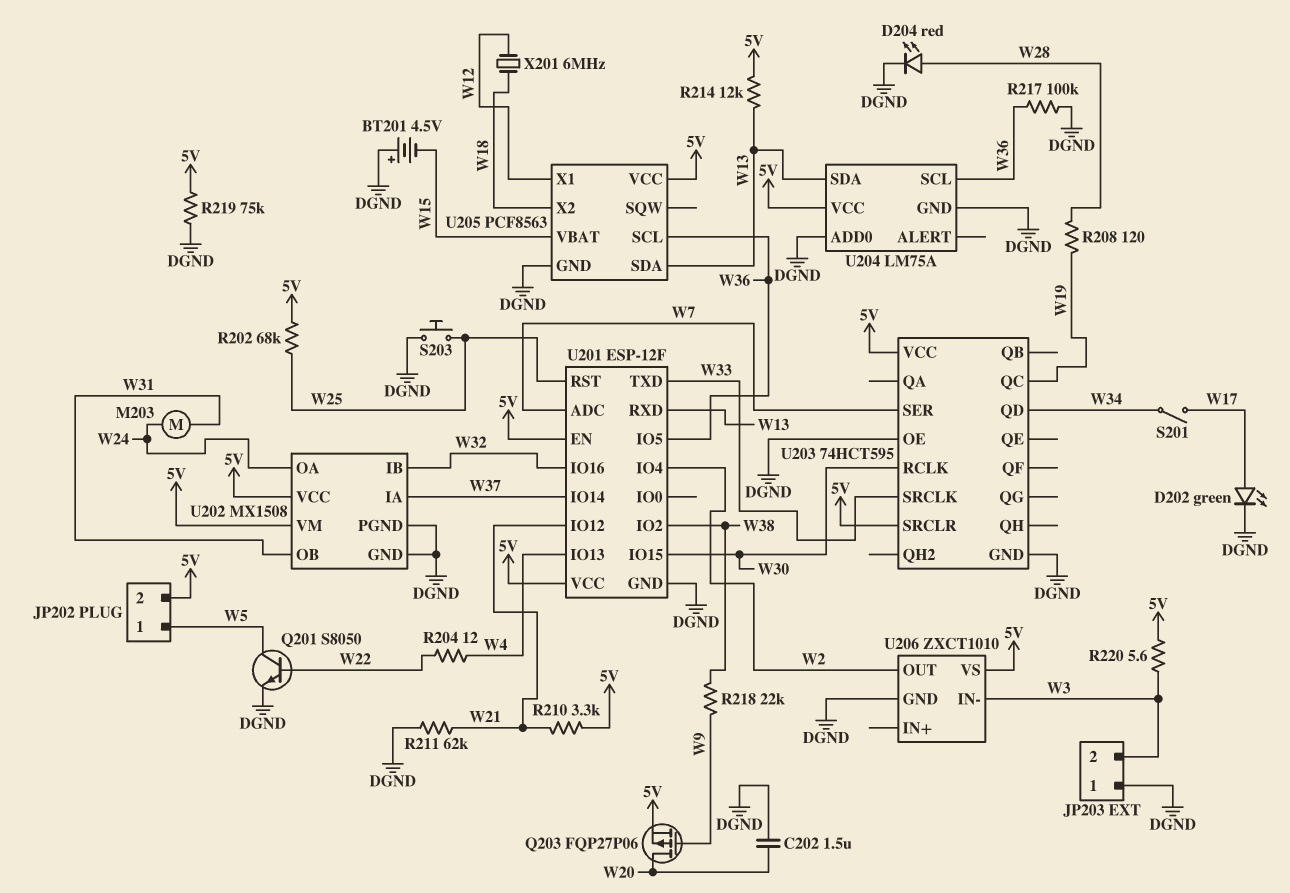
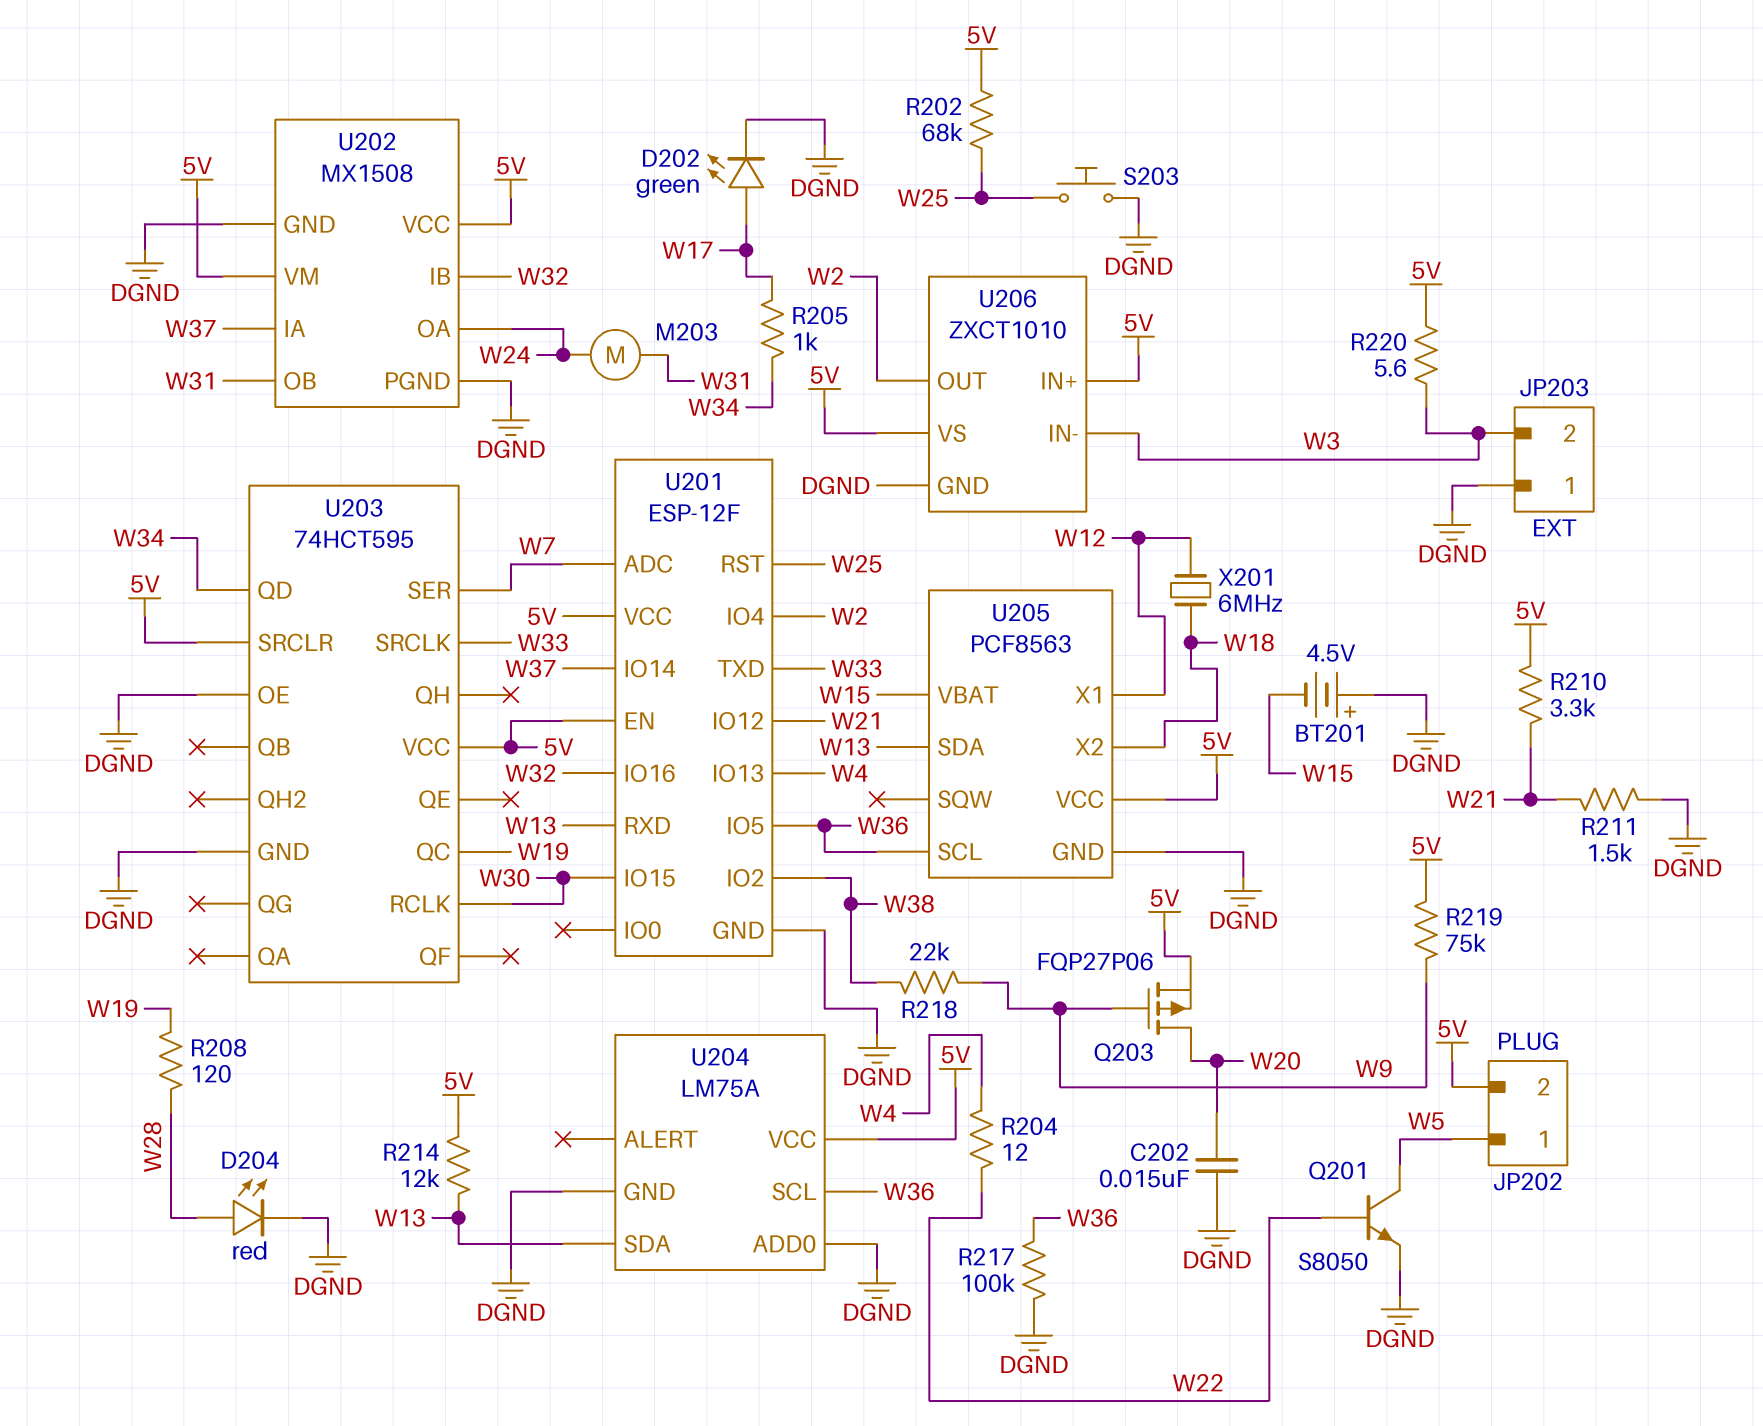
C202: 1.5uF (DGND, W20) -> 15nF (DGND, W20)
R205: none -> 1k (W17, W34)
R211: 62k (DGND, W21) -> 1.5k (DGND, W21)
R219: 75k (5V, DGND) -> 75k (5V, W9)
S201: switch (W17, W34) -> none
U206 pin IN+: none -> 5V

